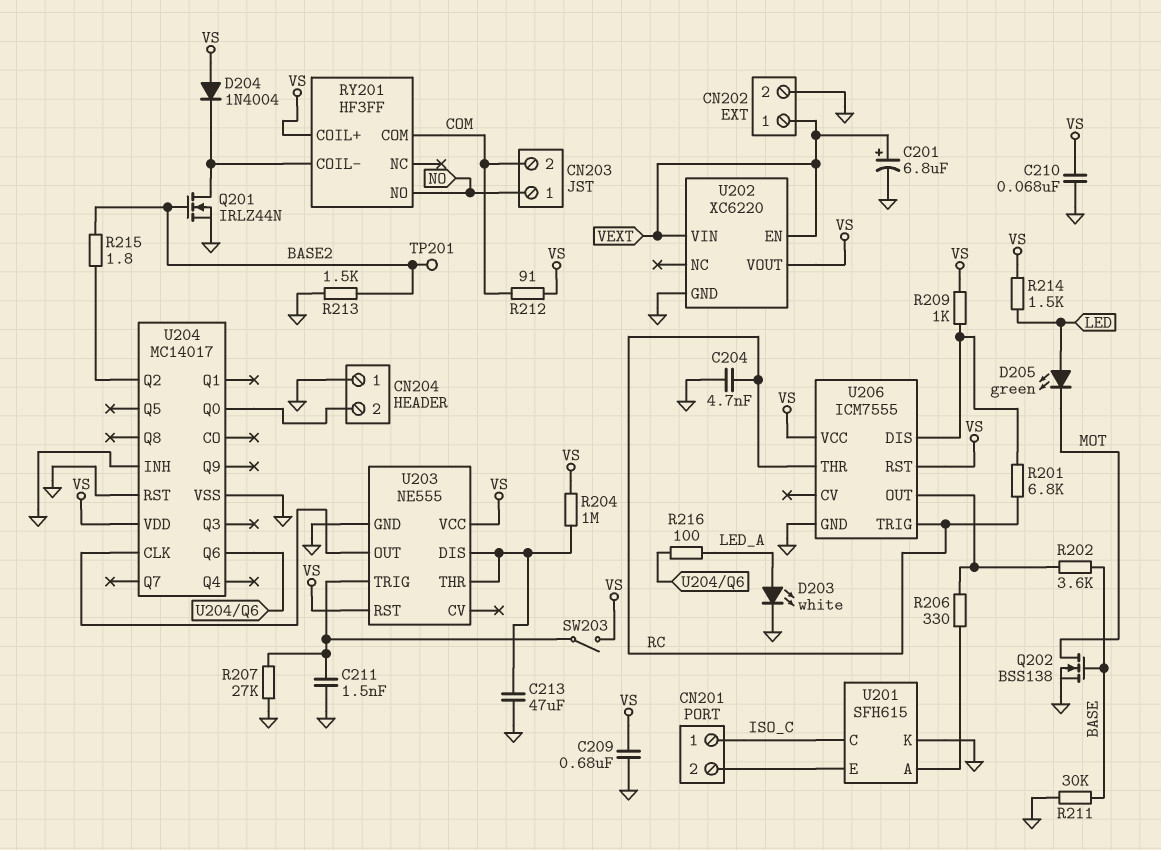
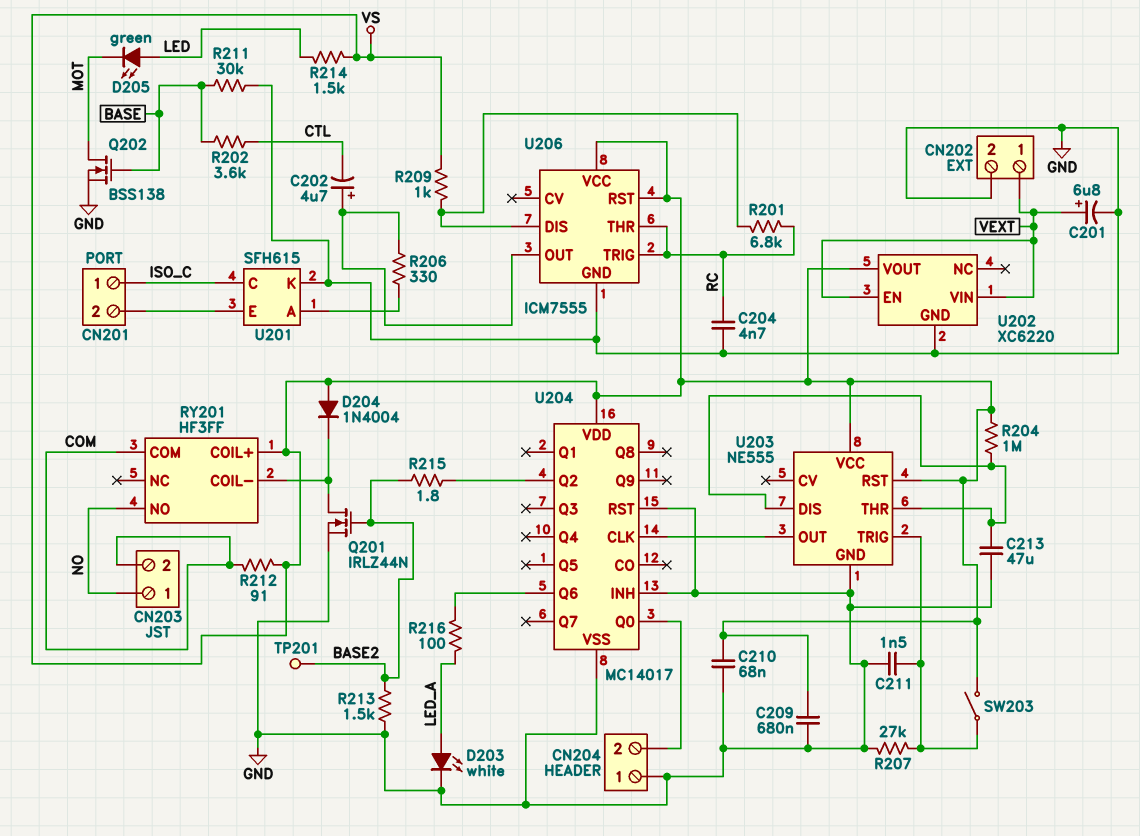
C202: none -> 4.7uF (plus U206/OUT, minus CTL)
R202: 3.6k (BASE, U206/OUT) -> 3.6k (BASE, CTL)

